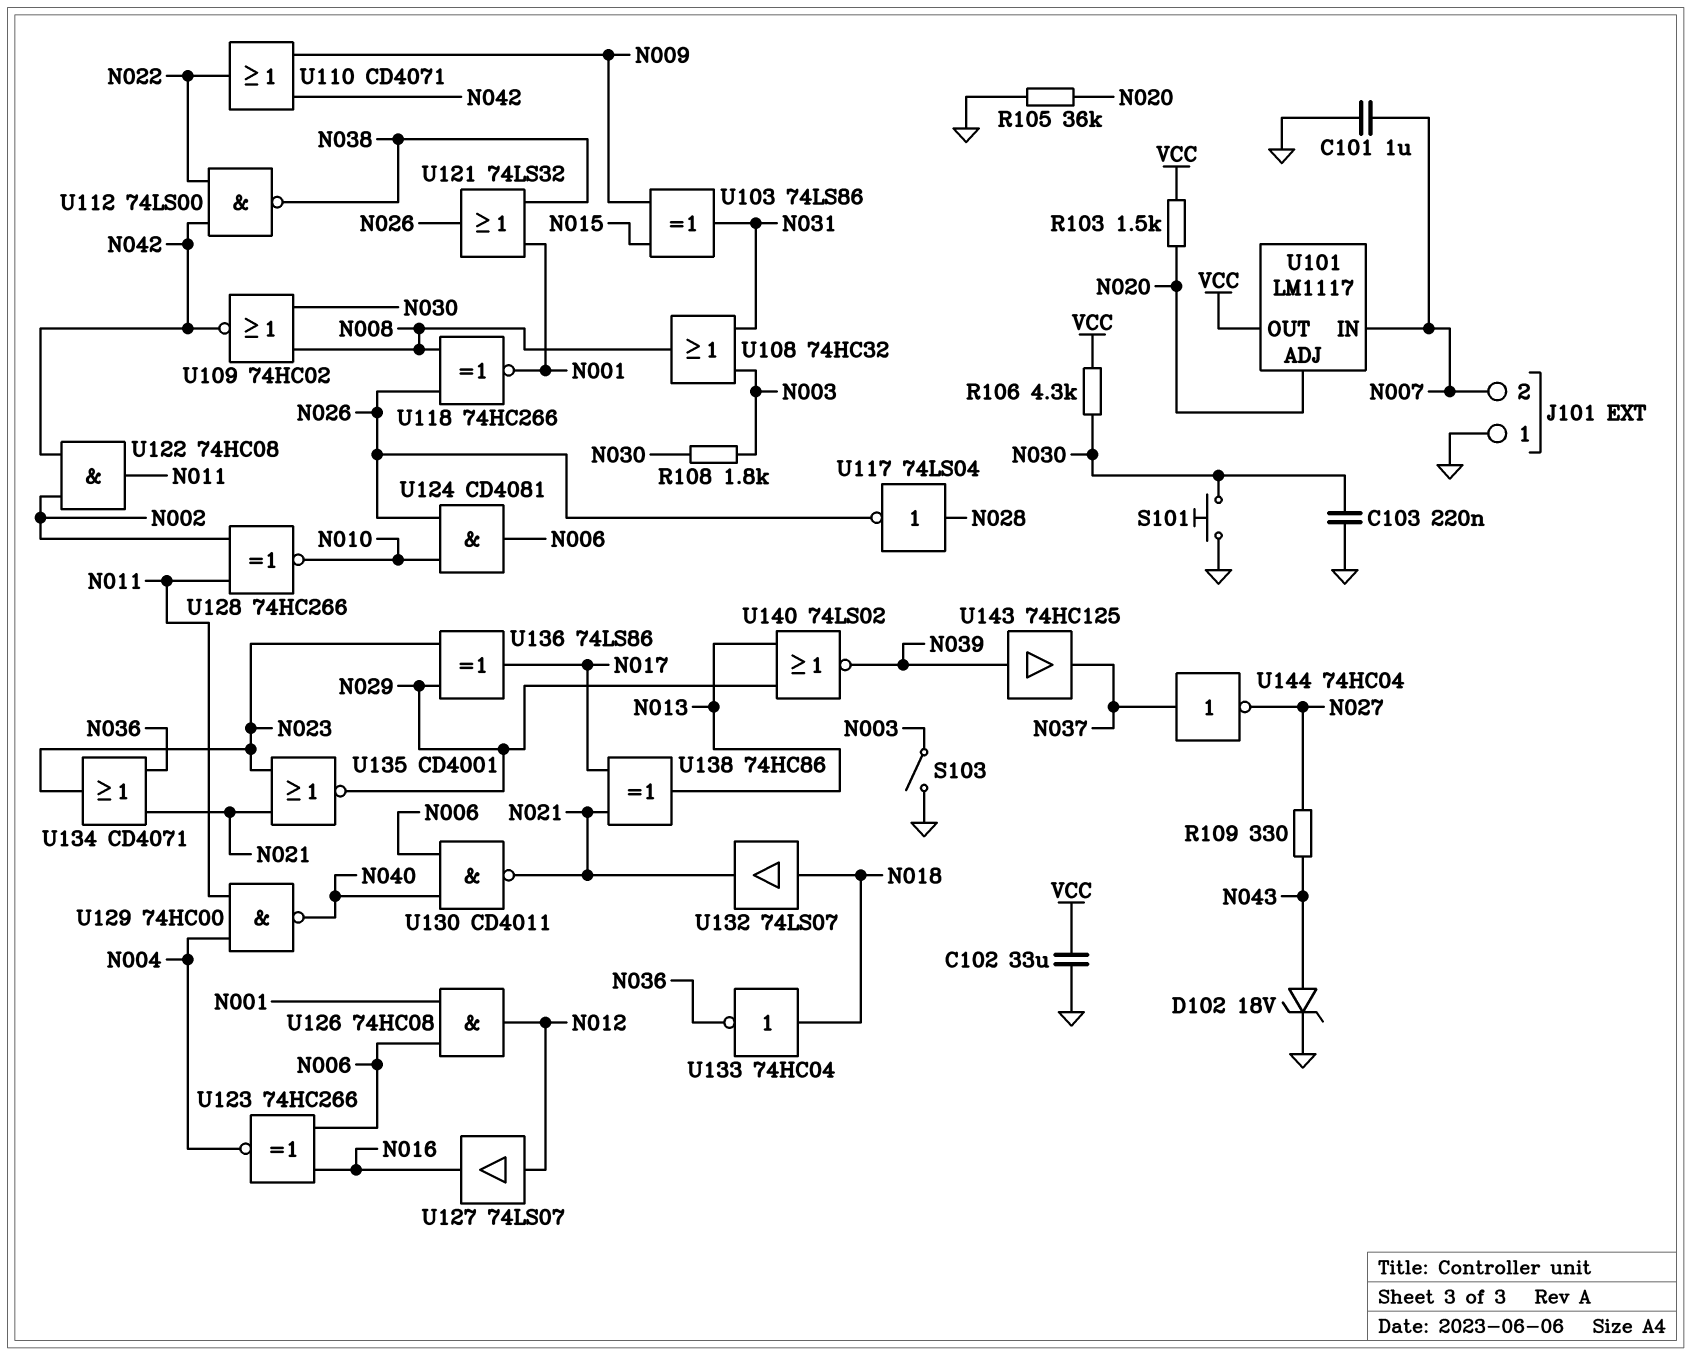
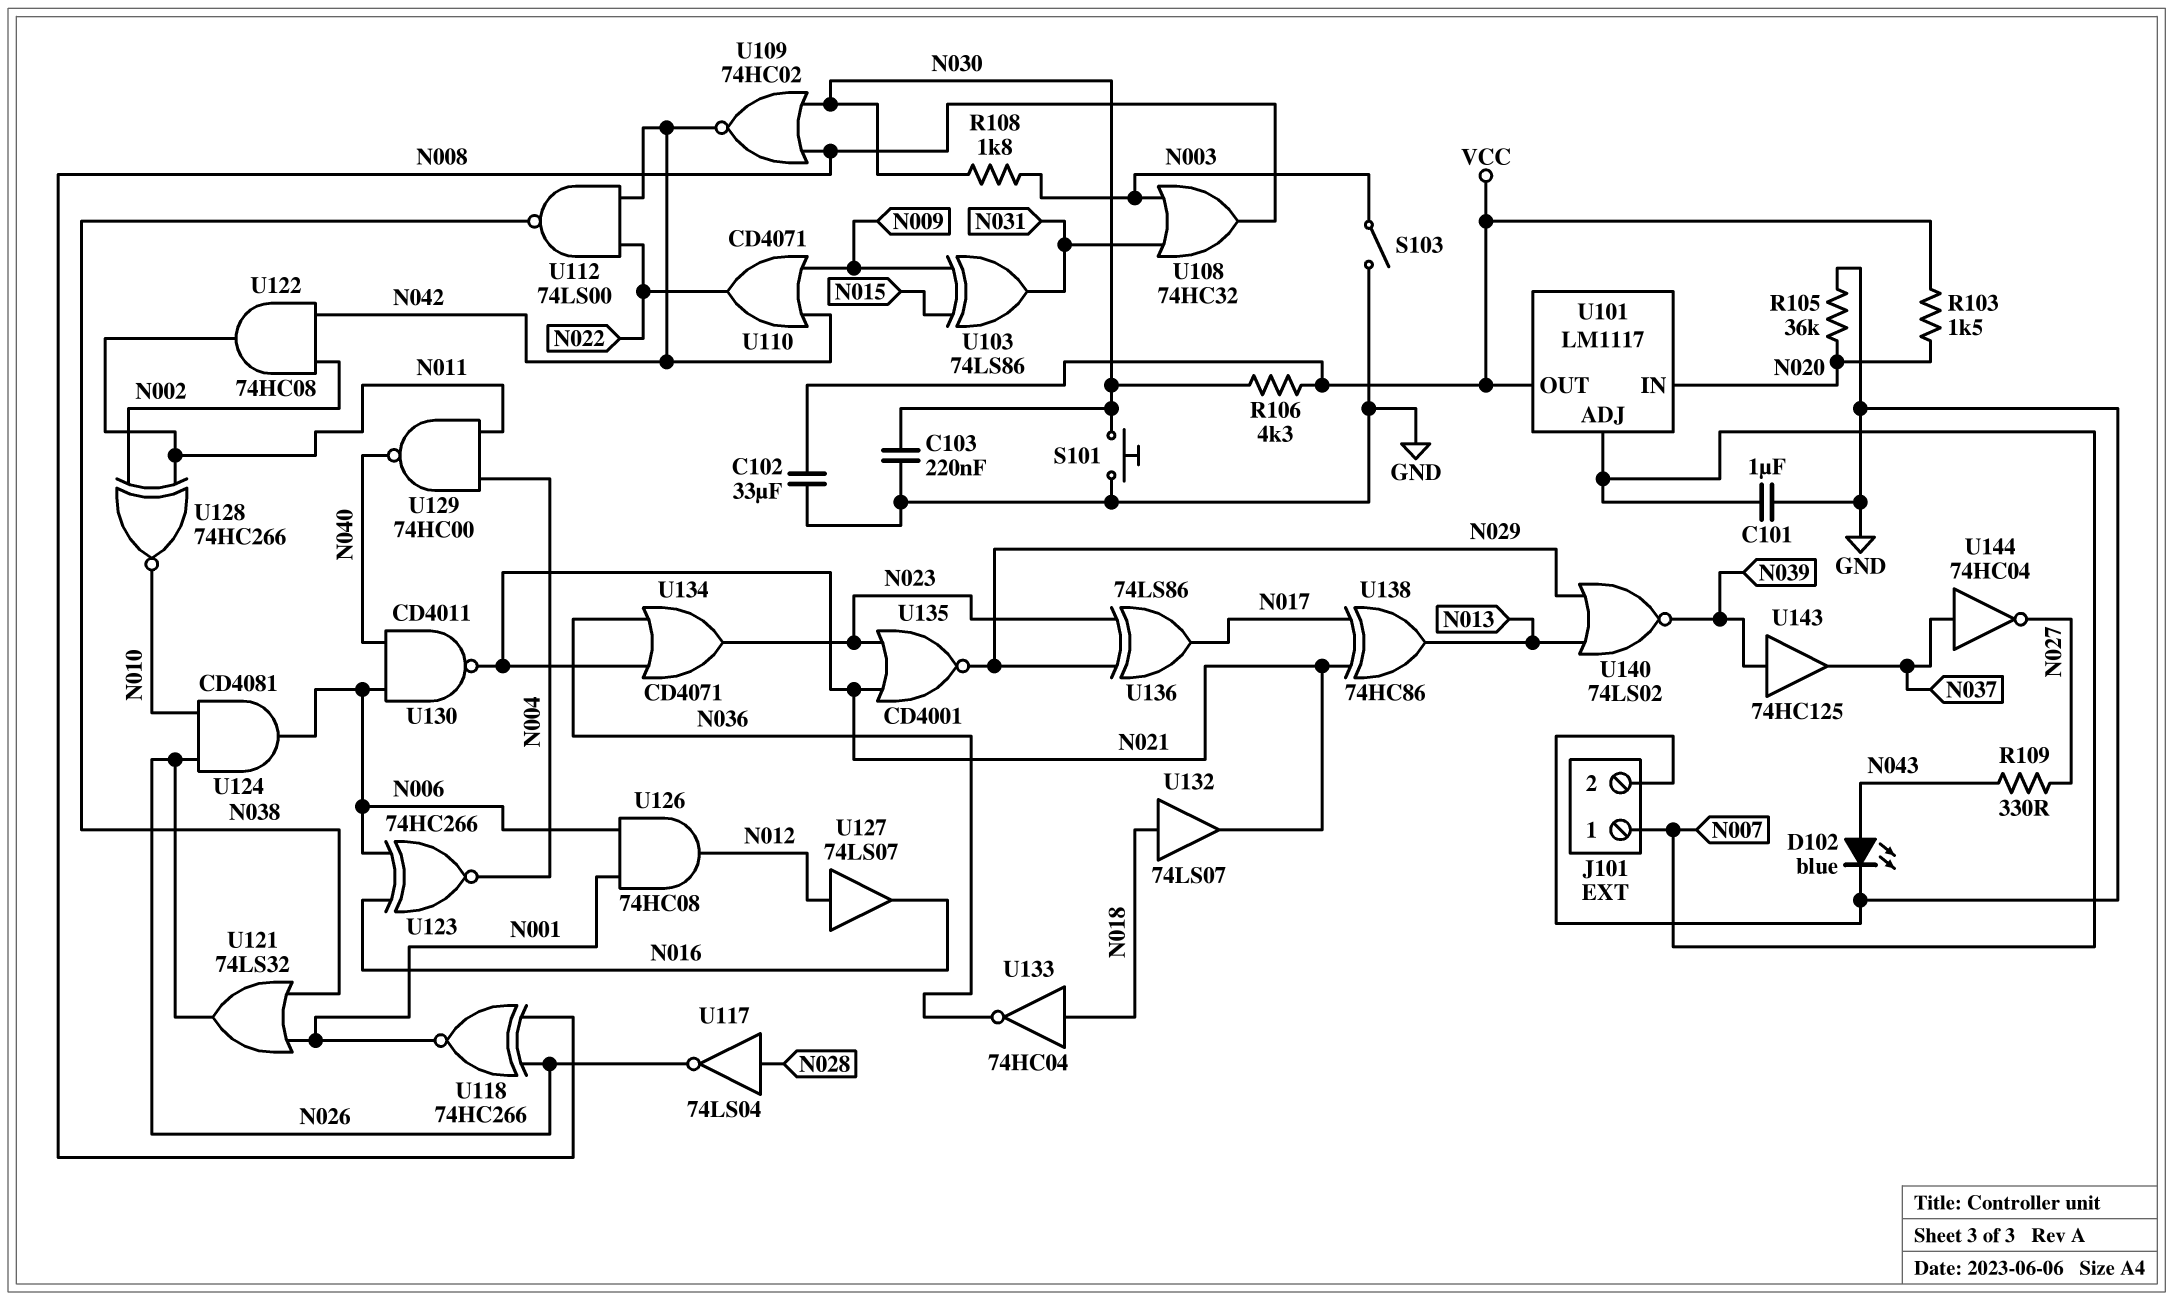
D102: zener 18V (A N043, K GND) -> LED blue (A N043, K GND)
J101 pin 1: GND -> N007
J101 pin 2: N007 -> GND
U101 pin ADJ: N020 -> N007
U101 pin IN: N007 -> N020

